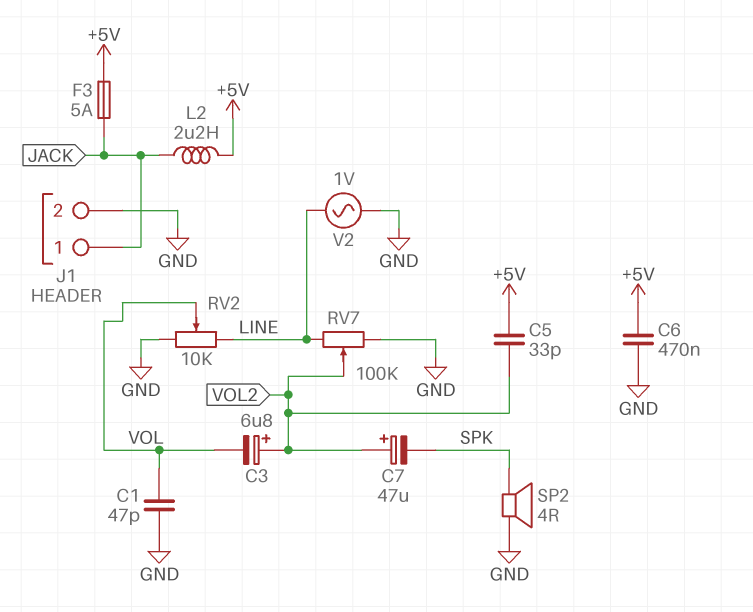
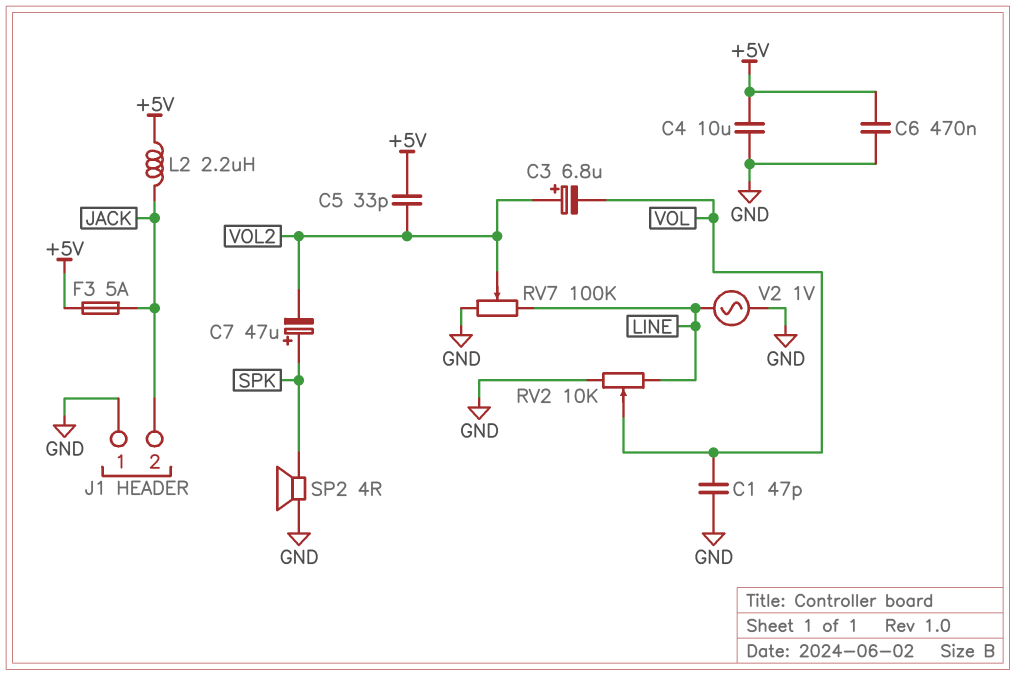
C4: none -> 10uF (+5V, GND)
C7: 47uF (plus VOL2, minus SPK) -> 47uF (plus SPK, minus VOL2)
J1 pin 1: JACK -> GND
J1 pin 2: GND -> JACK

